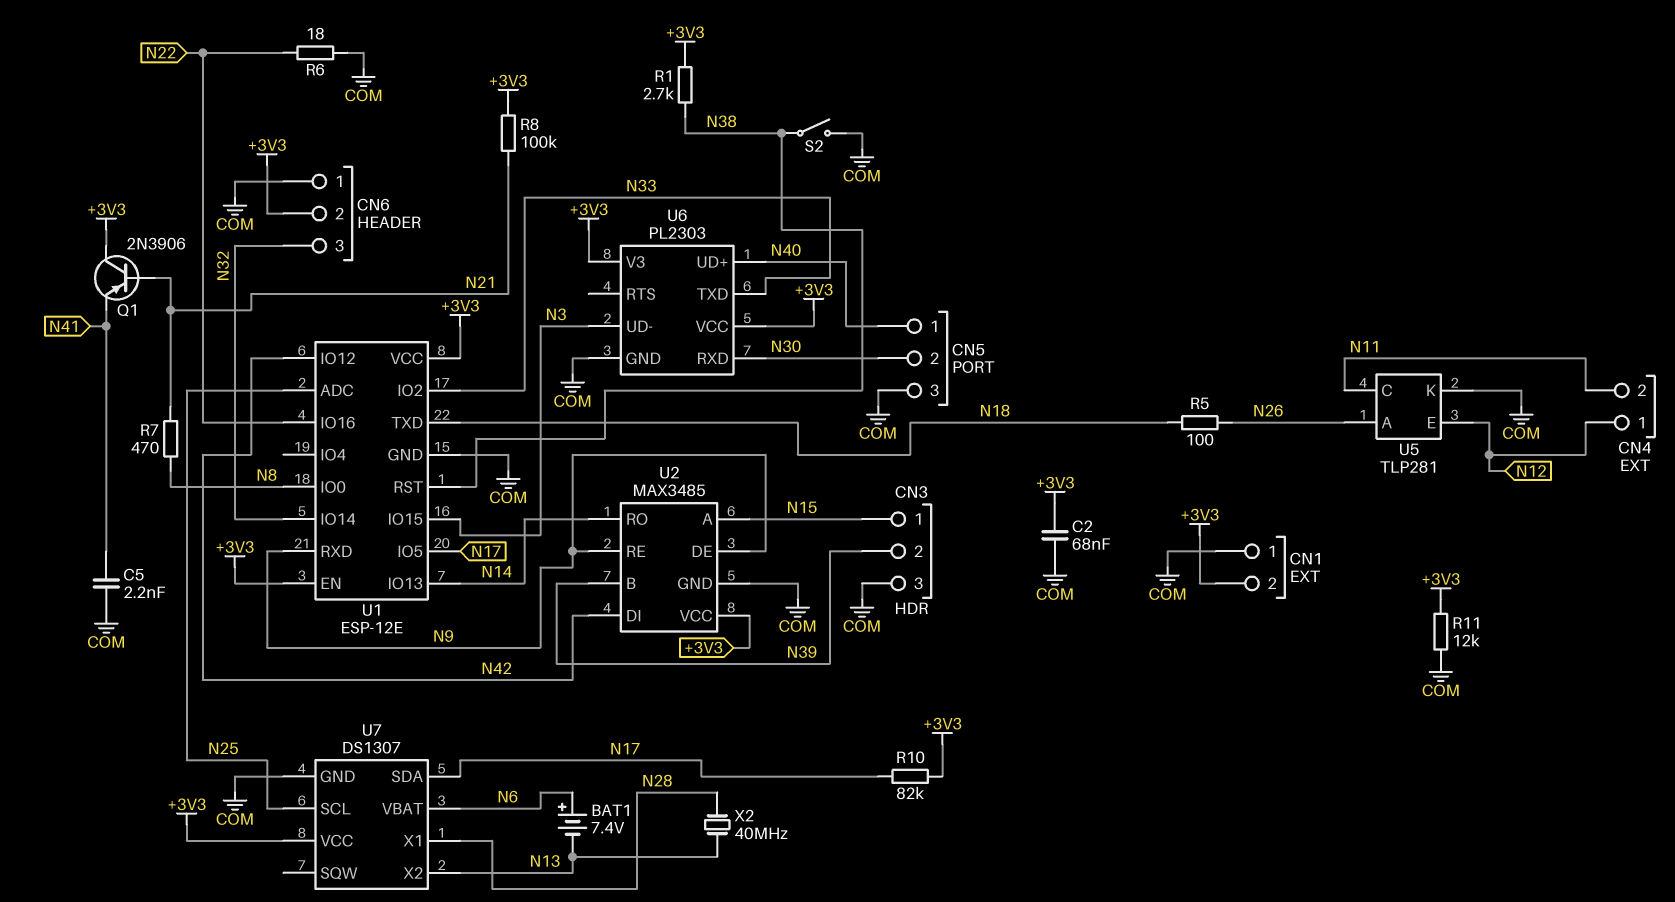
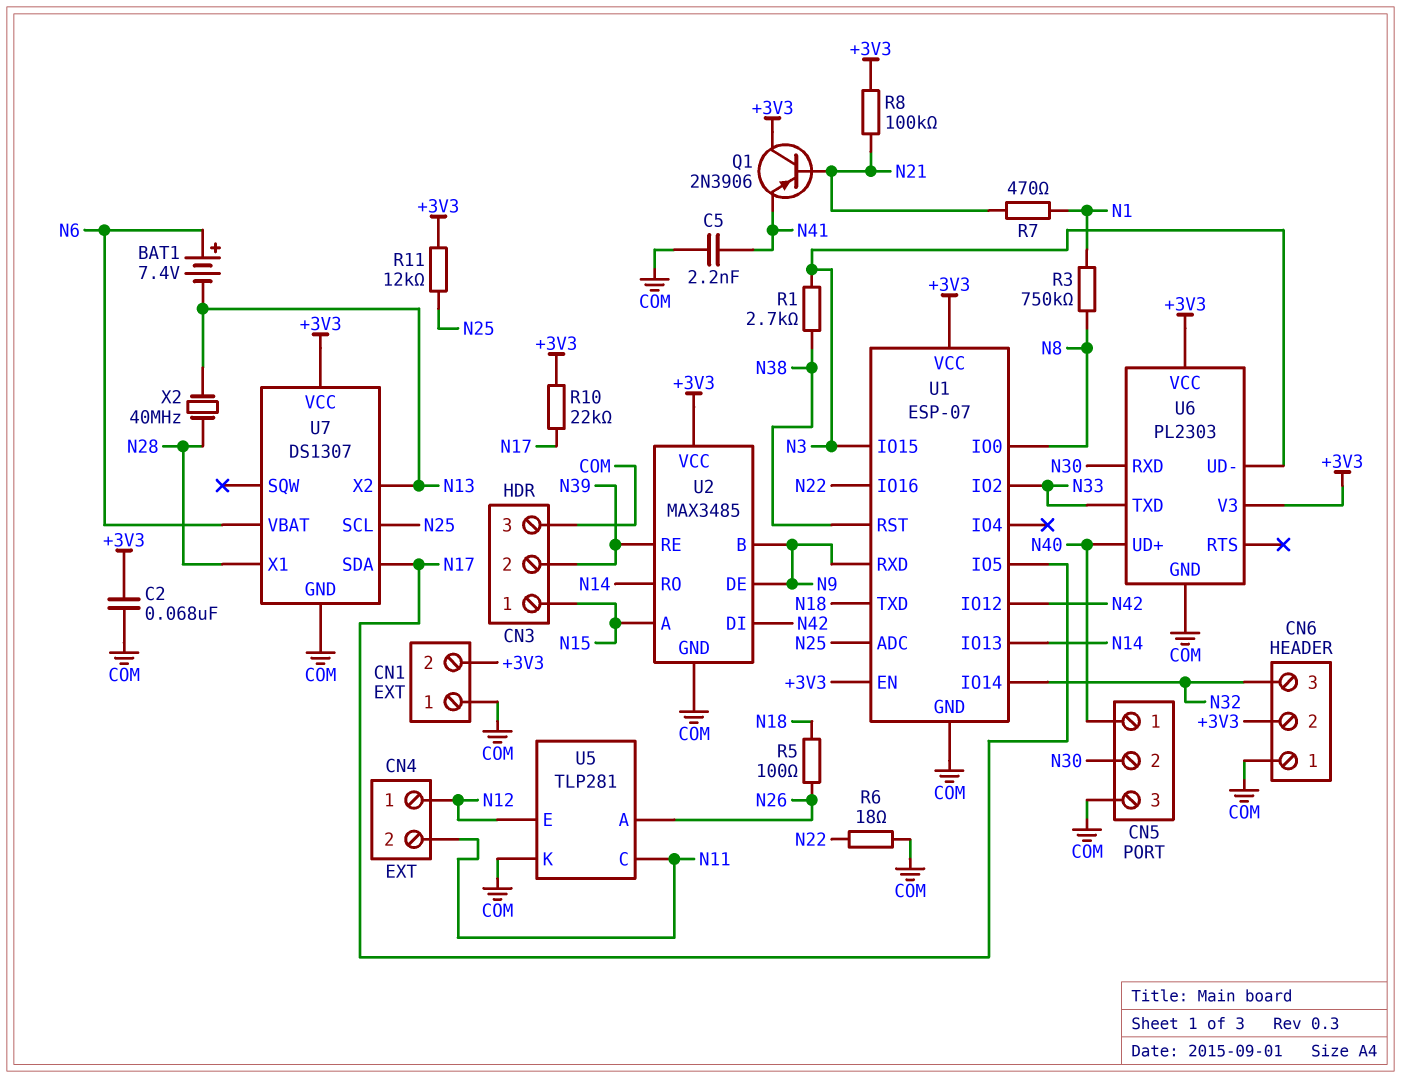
R1: 2.7k (+3V3, N38) -> 2.7k (N3, N38)
R3: none -> 750k (N1, N8)
R7: 470 (N8, N21) -> 470 (N1, N21)
R10: 82k (+3V3, N17) -> 22k (+3V3, N17)
R11: 12k (+3V3, COM) -> 12k (+3V3, N25)
S2: switch (COM, N38) -> none
U1: ESP-12E -> ESP-07
U2 pin B: N39 -> N9
U2 pin RE: N9 -> N39

